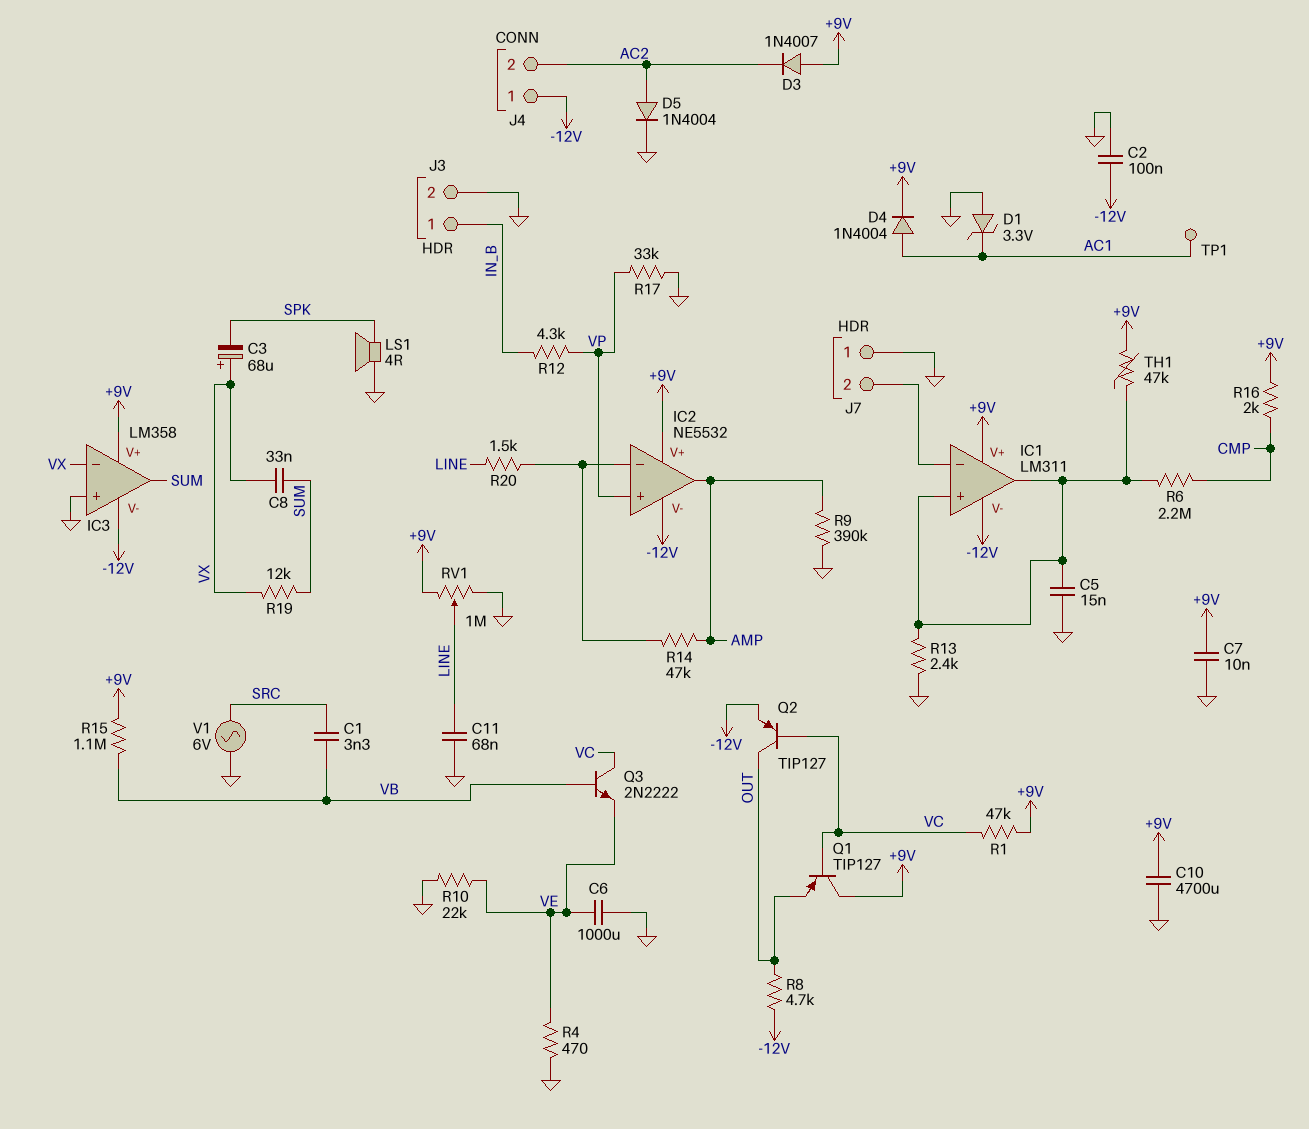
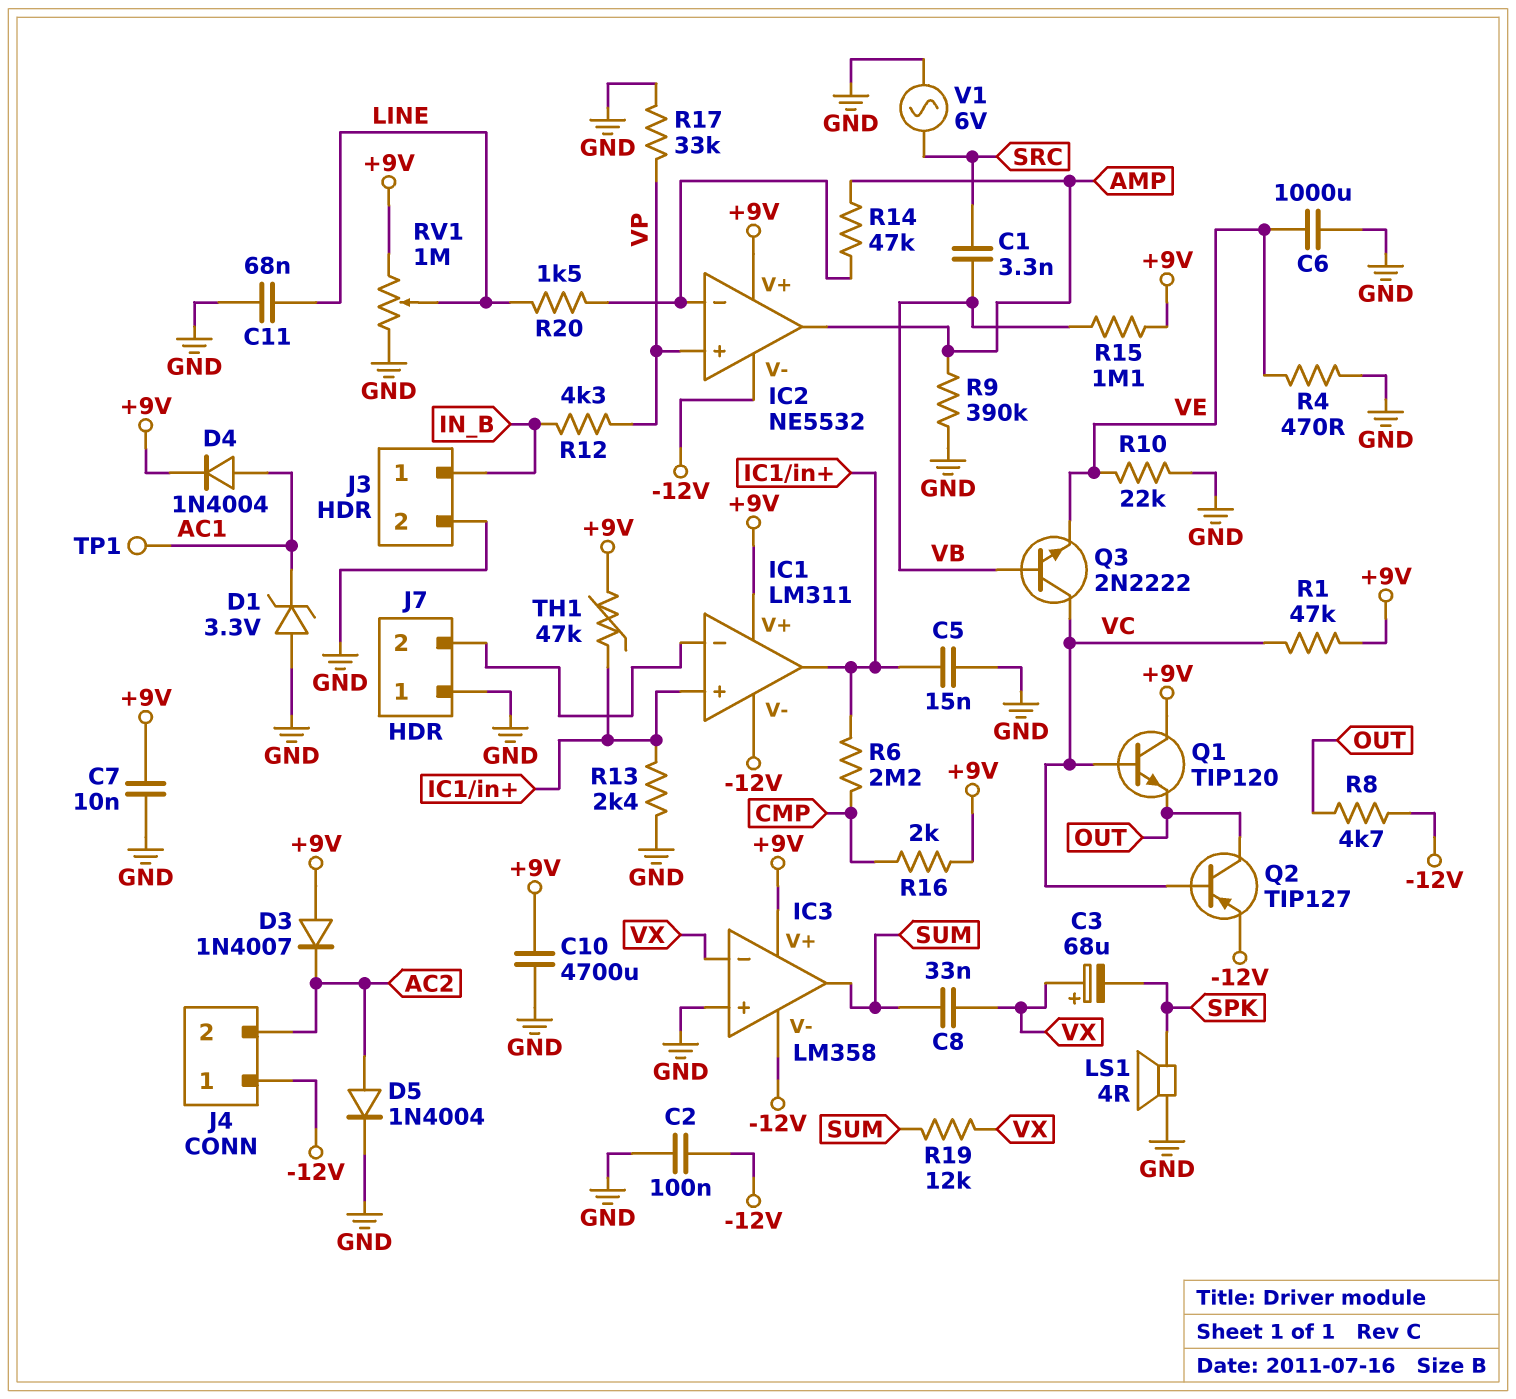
Q1: PNP TIP127 (B VC, C +9V, E OUT) -> NPN TIP120 (B VC, C +9V, E OUT)

